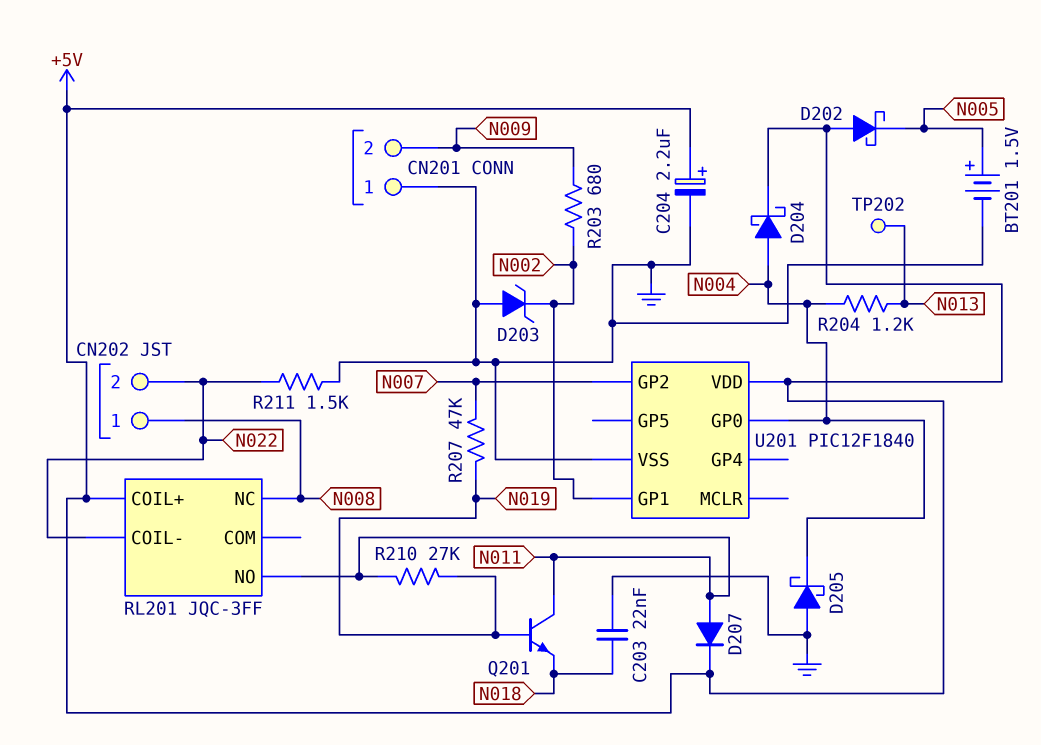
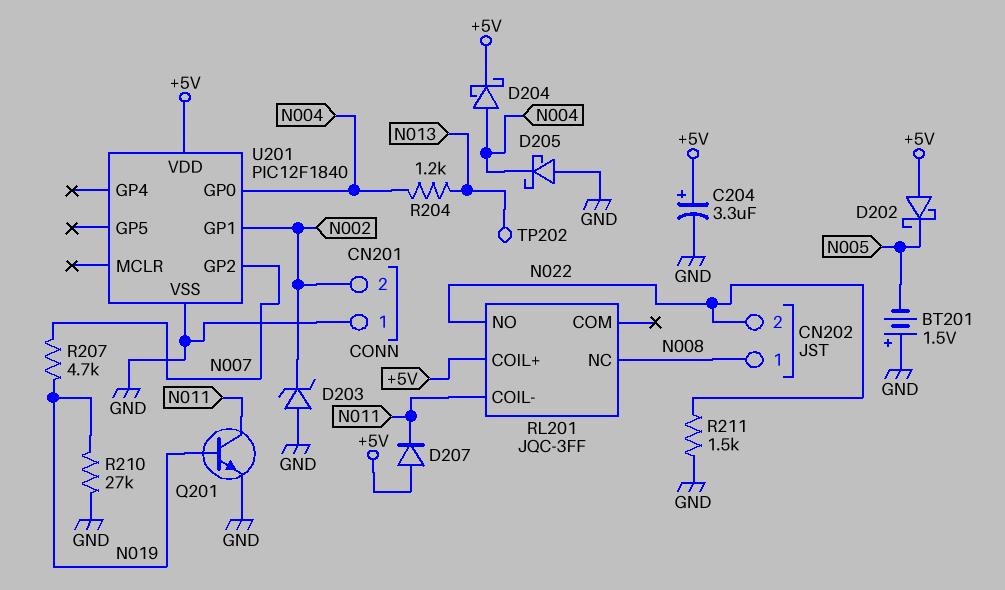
BT201: 1.5V (plus N005, minus GND) -> 1.5V (plus GND, minus N005)
C203: 22nF (GND, N018) -> none
C204: 2.2uF (plus +5V, minus GND) -> 3.3uF (plus +5V, minus GND)
CN201 pin 2: N009 -> N002
D207: diode (A N011, K +5V) -> diode (A +5V, K N011)
Q201: NPN (B N019, C N011, E N018) -> NPN (B N019, C N011, E GND)
R203: 680 (N002, N009) -> none
R207: 47k (N007, N019) -> 4.7k (N007, N019)
R210: 27k (N011, N019) -> 27k (GND, N019)
RL201 pin COIL-: N022 -> N011
RL201 pin NO: N011 -> N022

